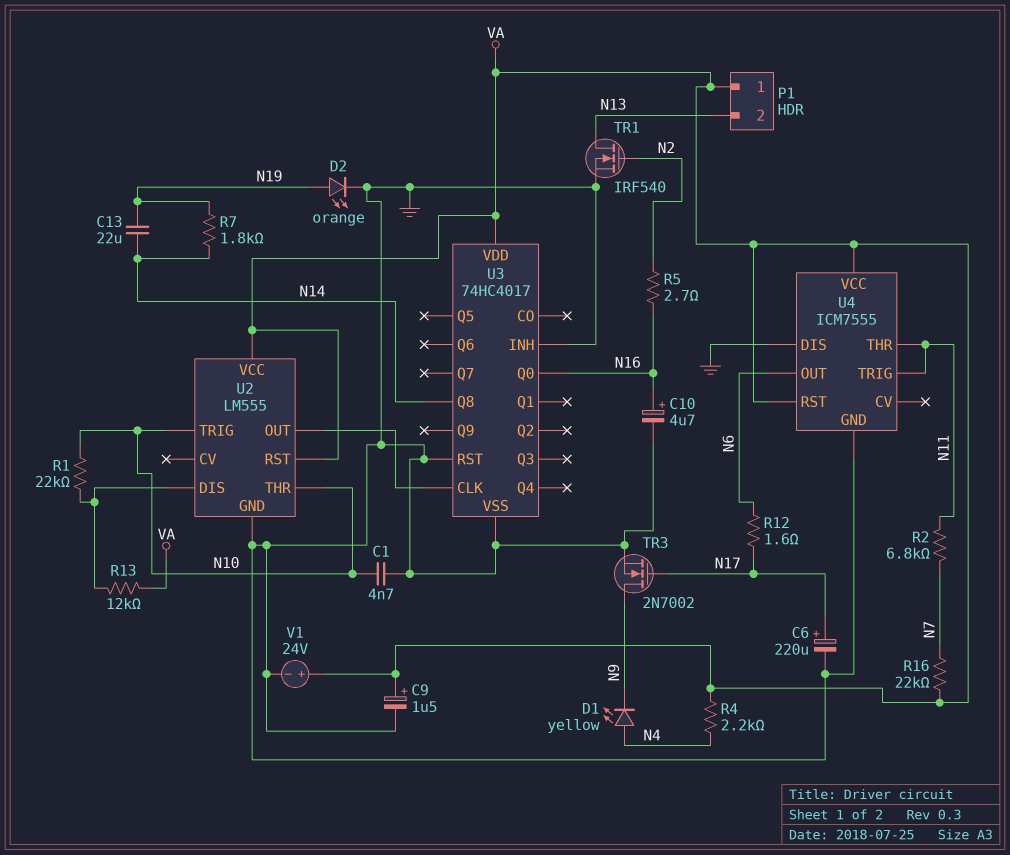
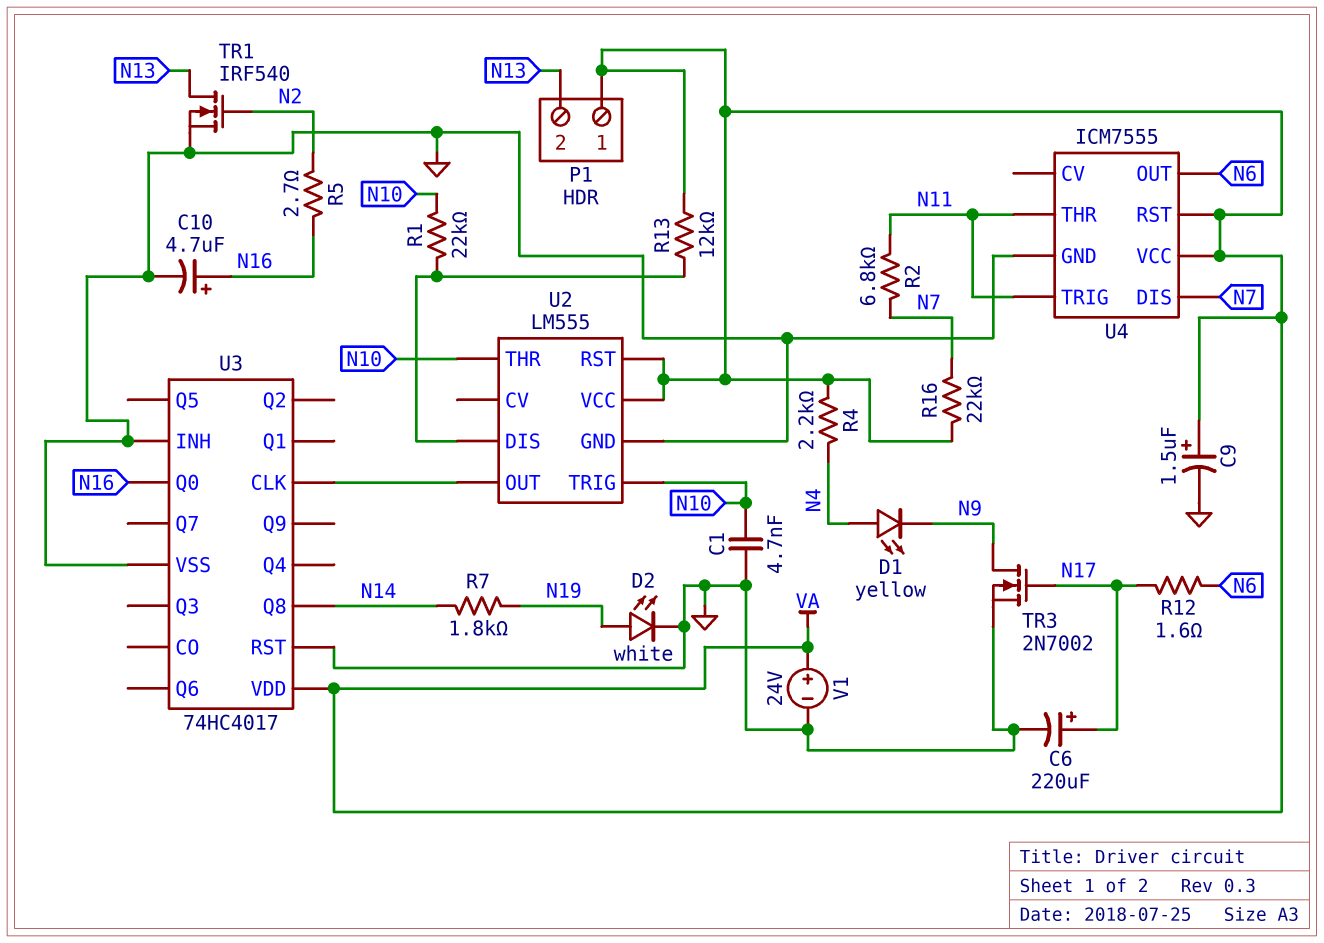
C13: 22uF (N14, N19) -> none
D2: LED orange (A N19, K GND) -> LED white (A N19, K GND)
U4 pin DIS: GND -> N7

